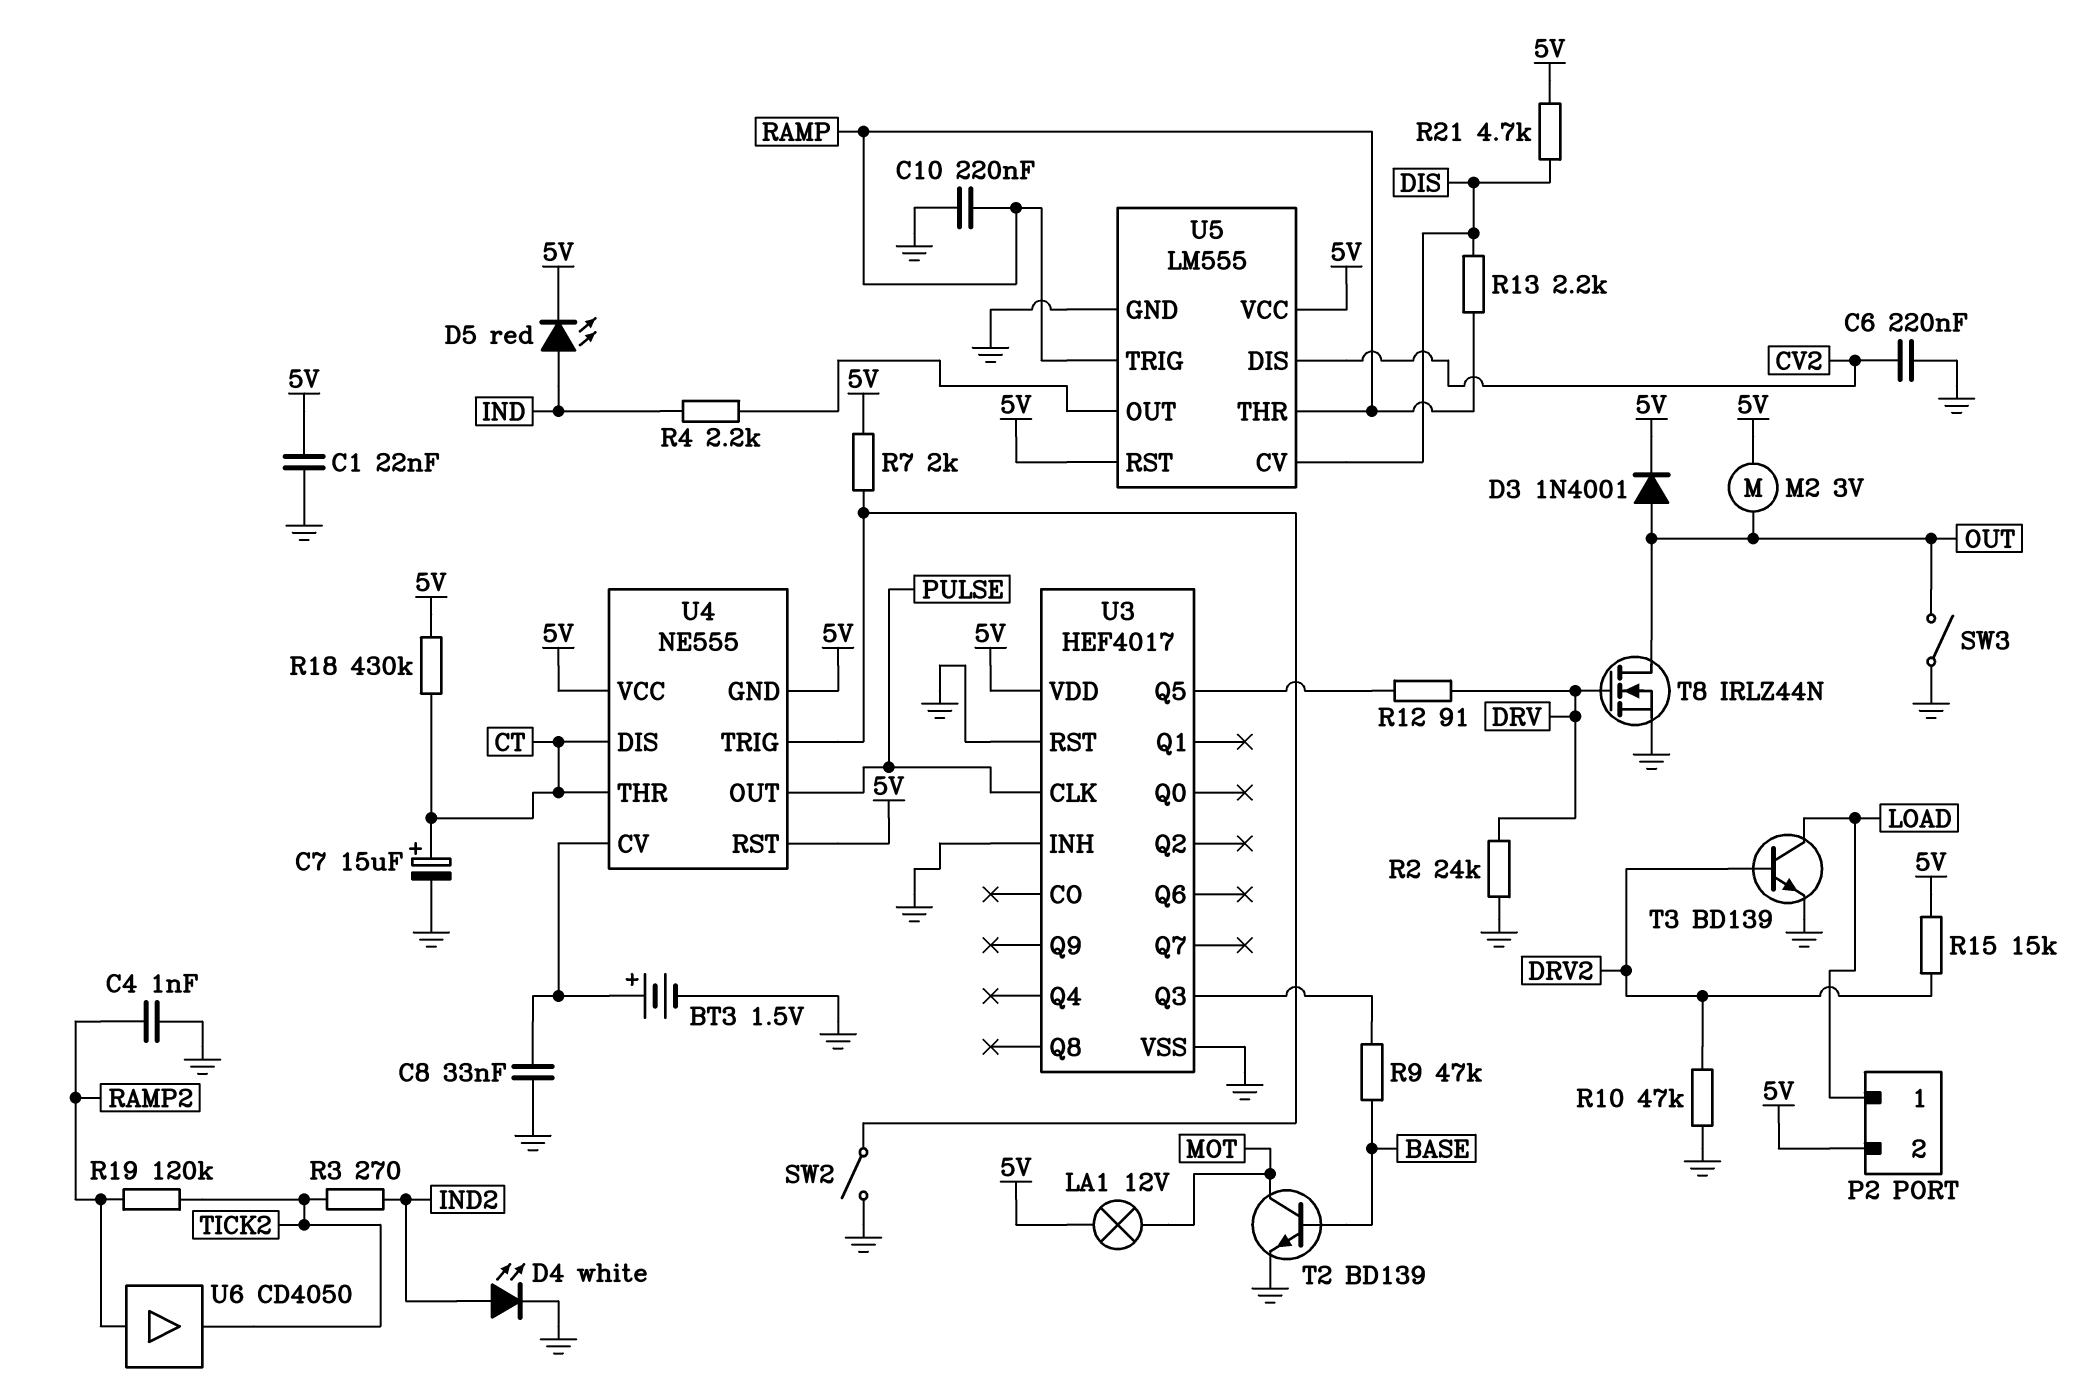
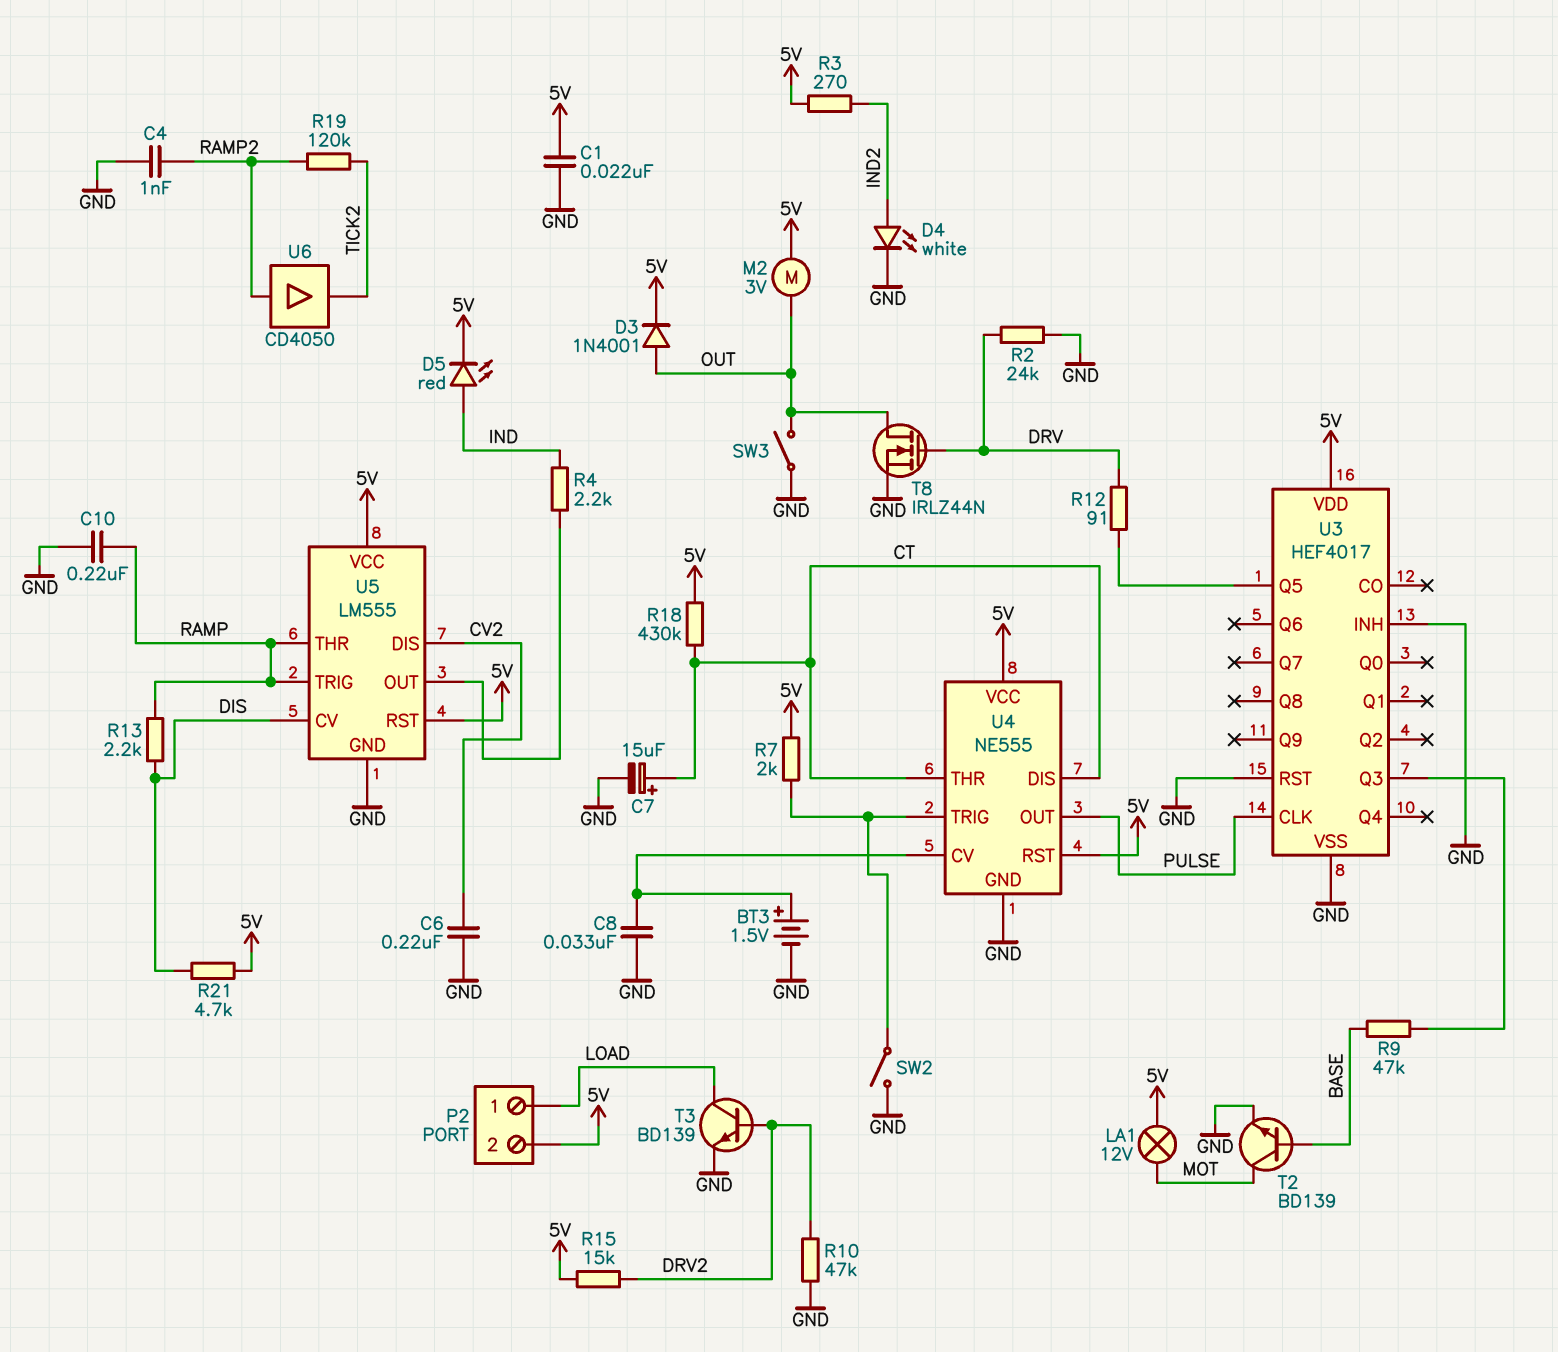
R3: 270 (IND2, TICK2) -> 270 (5V, IND2)
U4 pin GND: 5V -> GND

